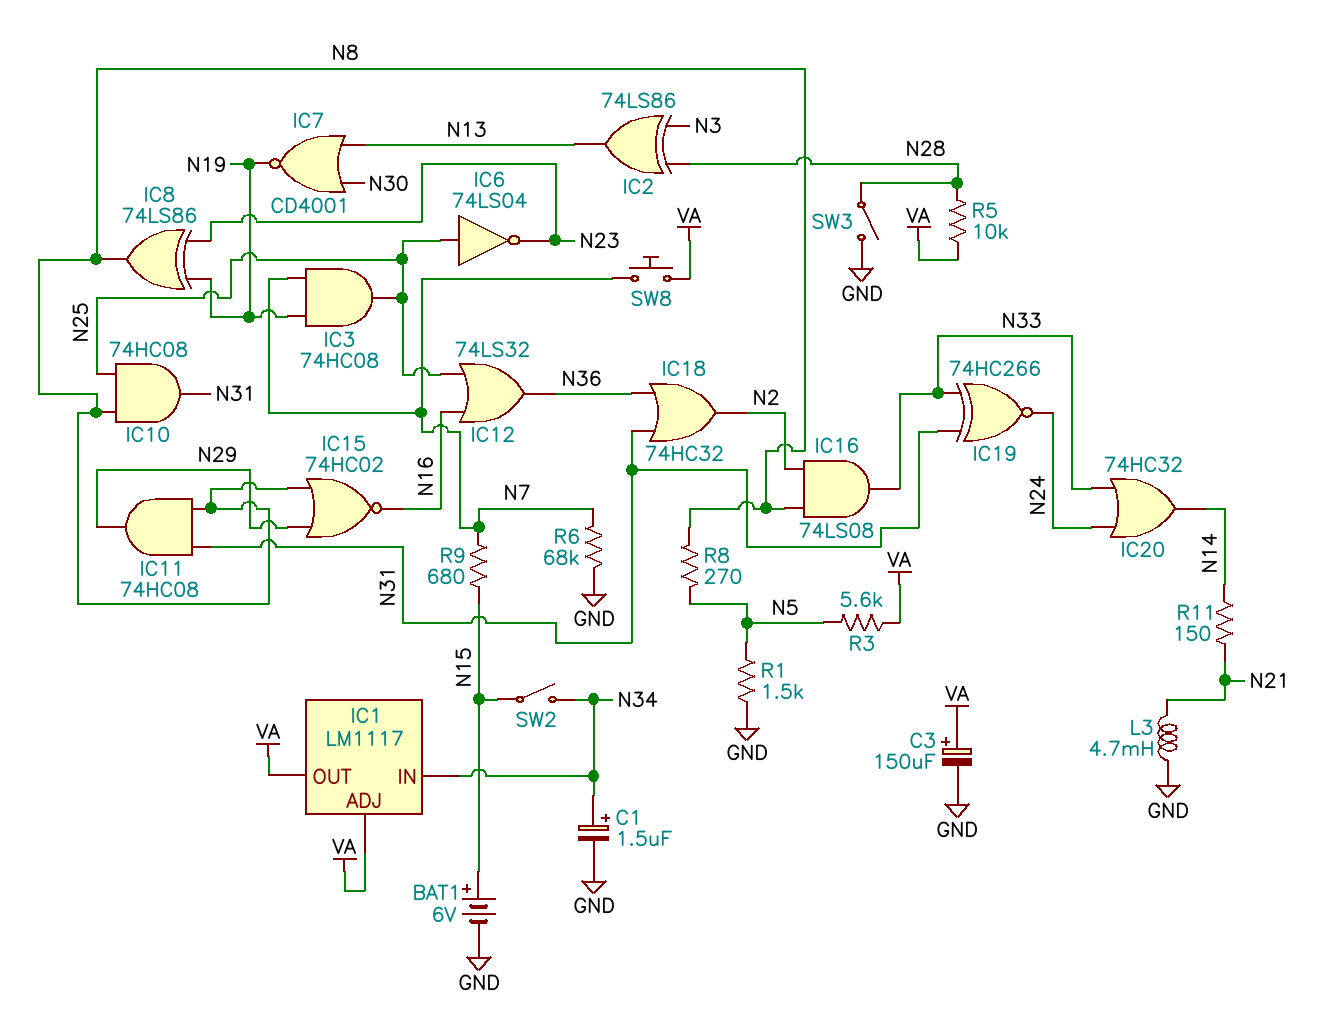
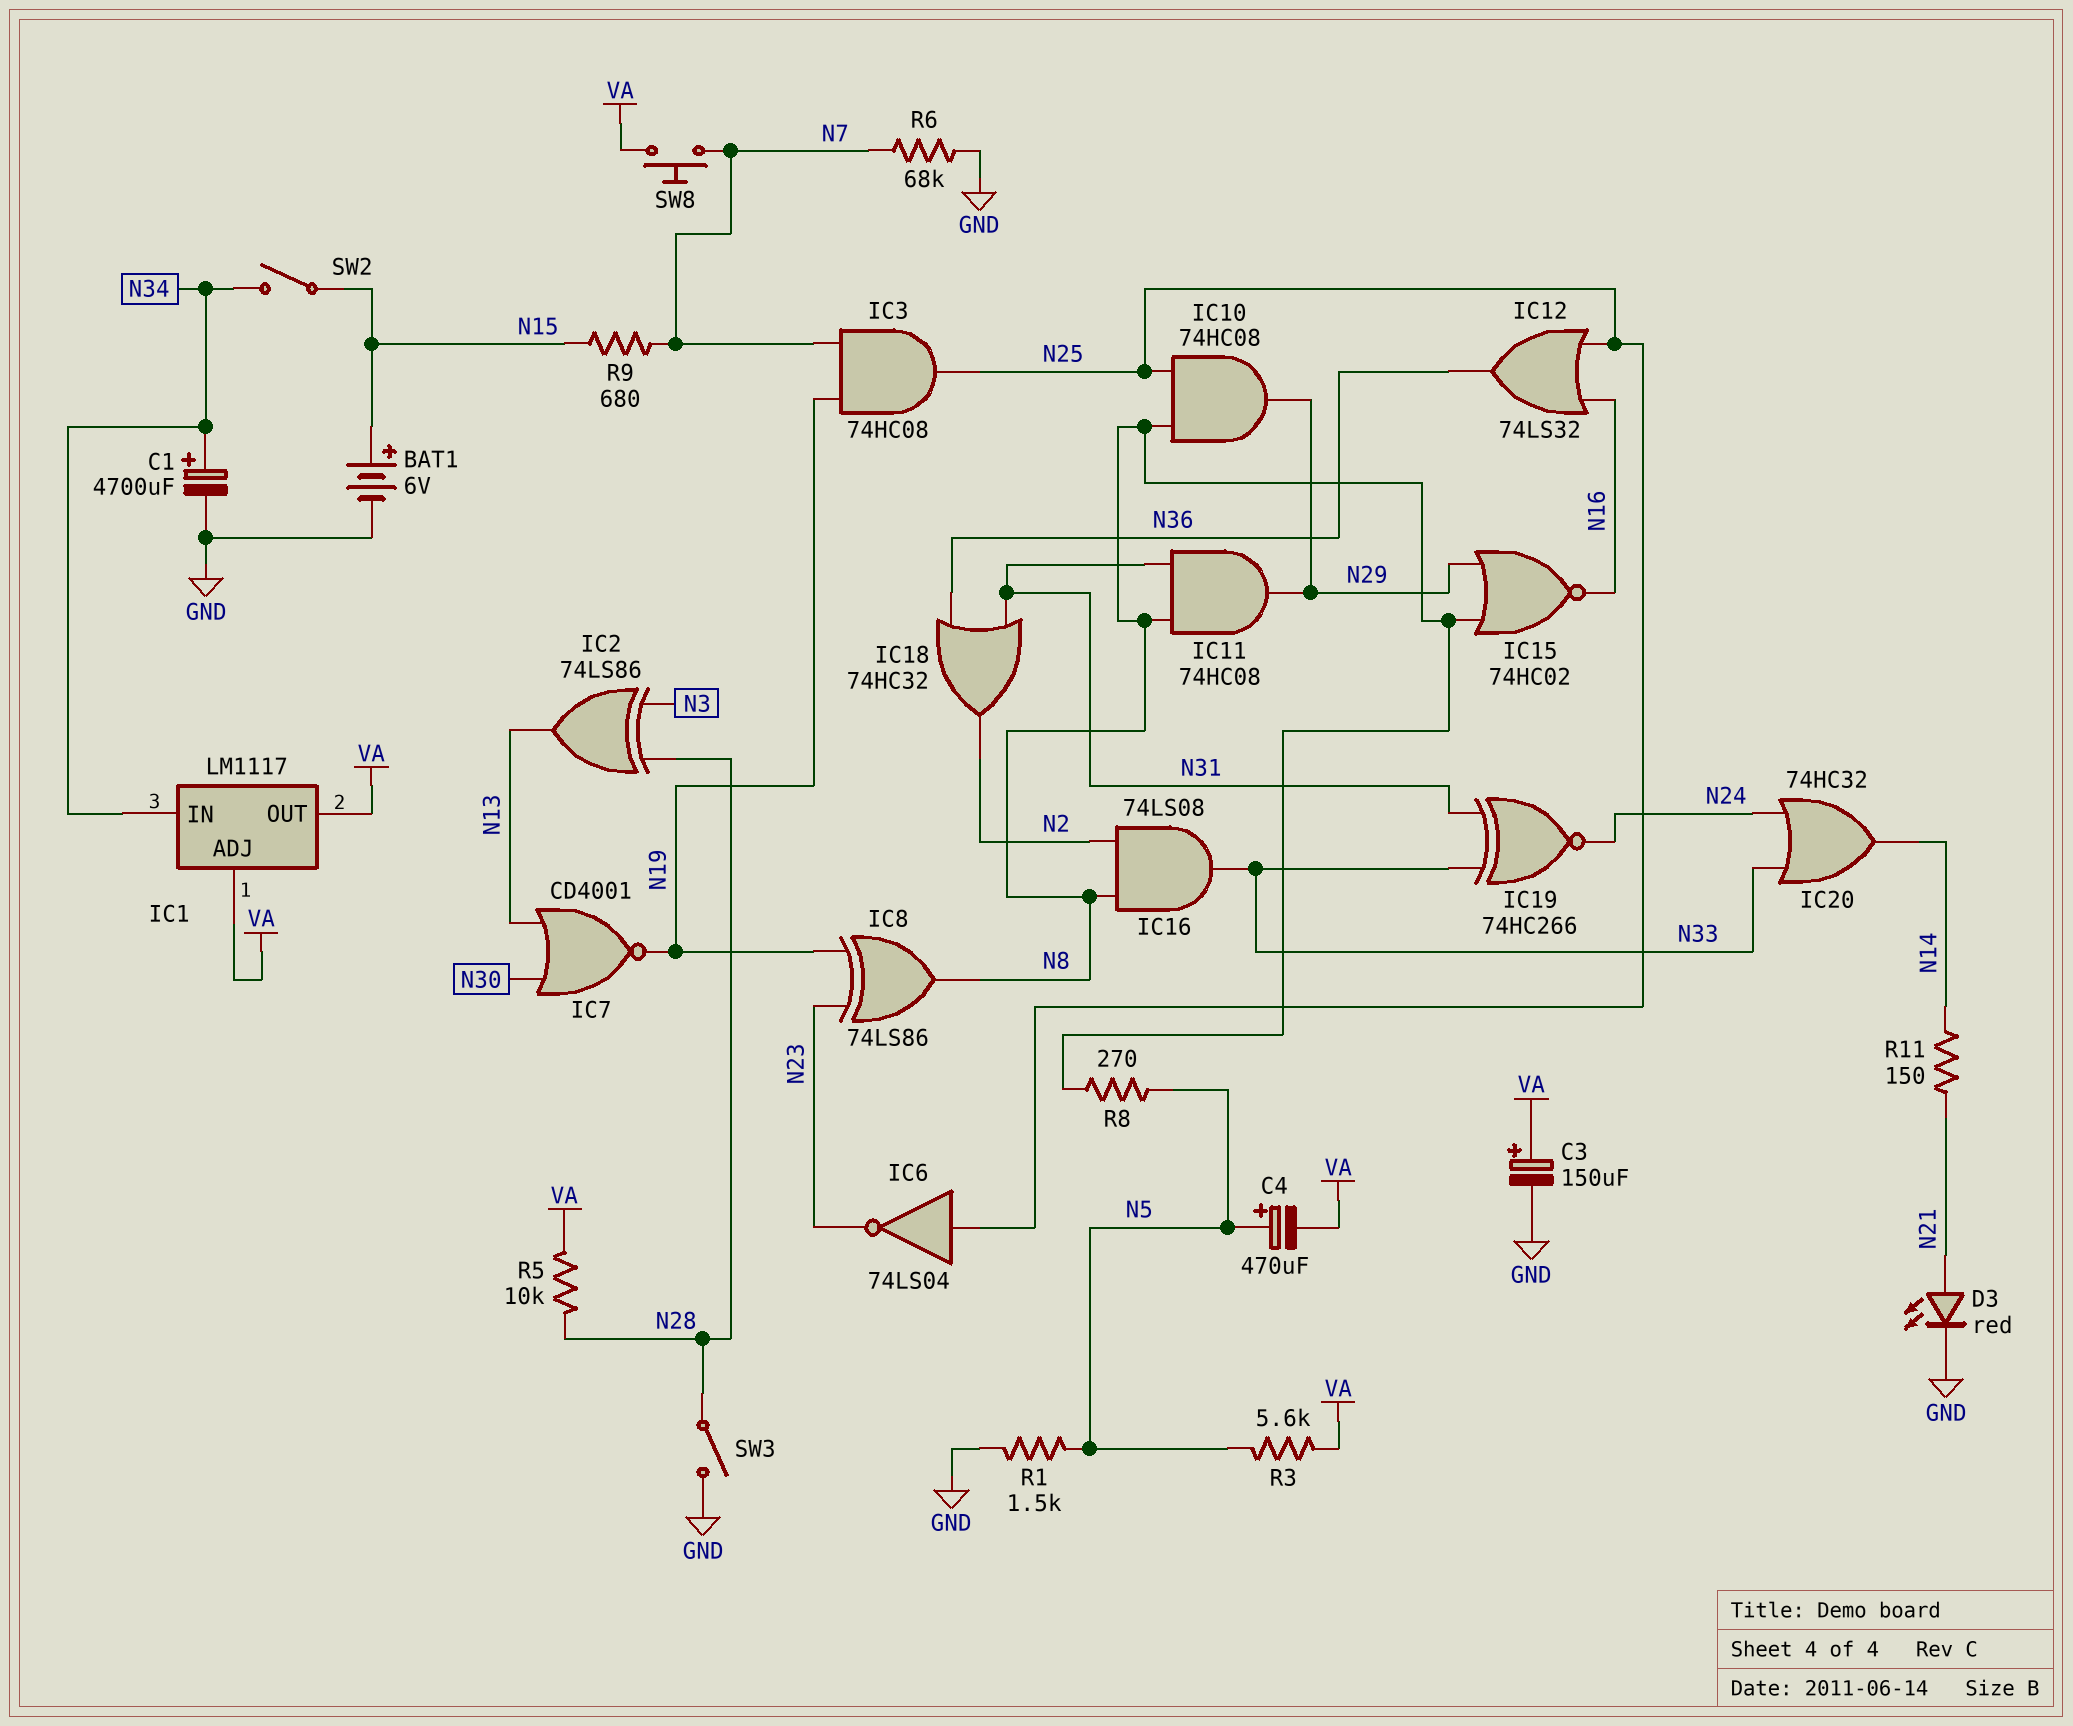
C1: 1.5uF (plus N34, minus GND) -> 4700uF (plus N34, minus GND)
C4: none -> 470uF (plus N5, minus VA)
D3: none -> LED red (A N21, K GND)
IC10: AND 74HC08 (in N8, in N25, out N31) -> AND 74HC08 (in N8, in N25, out N29)
L3: 4.7mH (GND, N21) -> none

